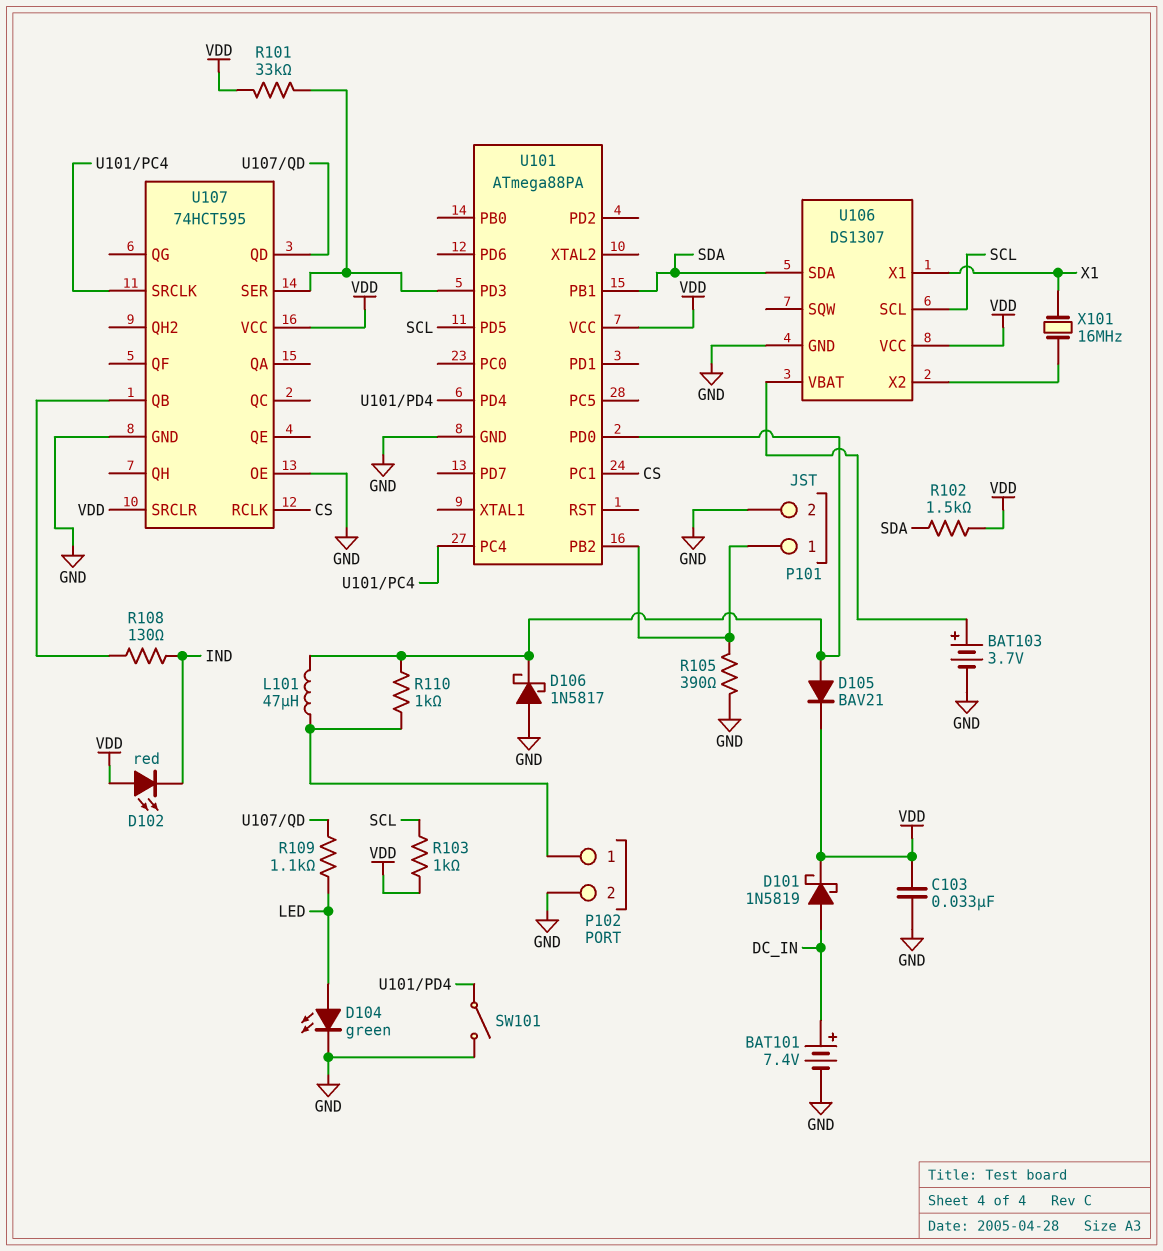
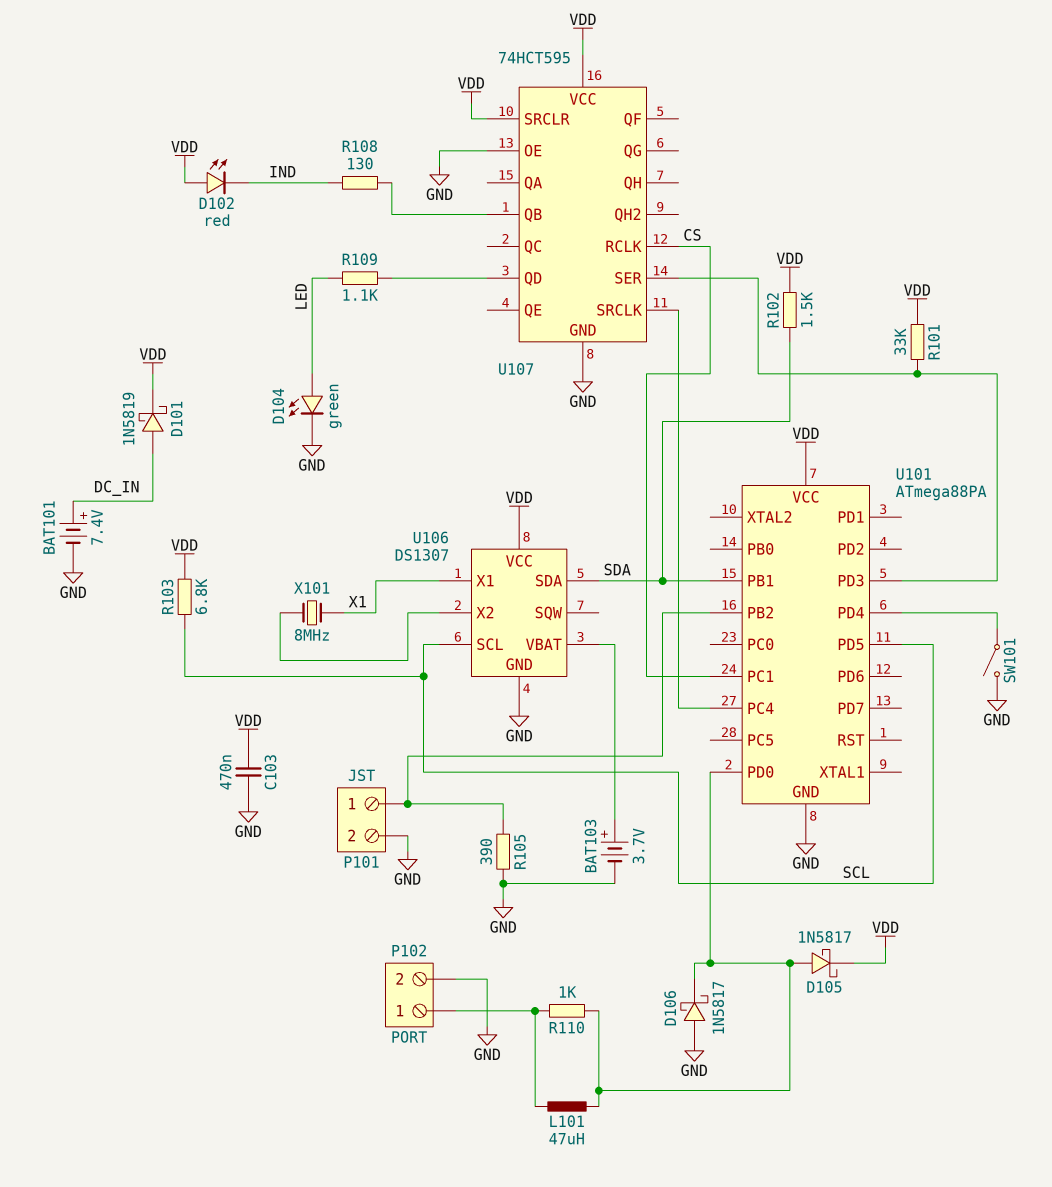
C103: 33nF (GND, VDD) -> 470nF (GND, VDD)
D105: diode BAV21 (A U101/PD0, K VDD) -> schottky 1N5817 (A U101/PD0, K VDD)
R103: 1k (SCL, VDD) -> 6.8k (SCL, VDD)
X101: 16MHz (U106/X2, X1) -> 8MHz (U106/X2, X1)

